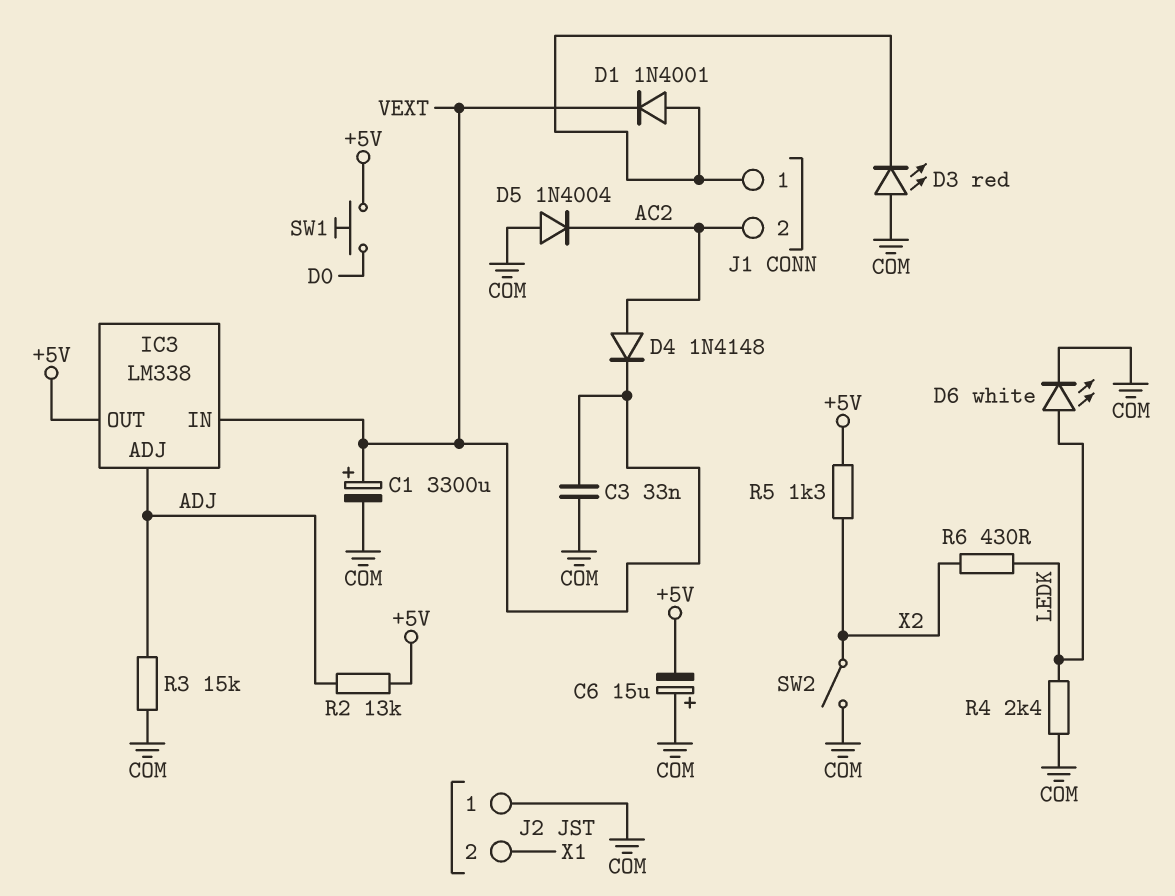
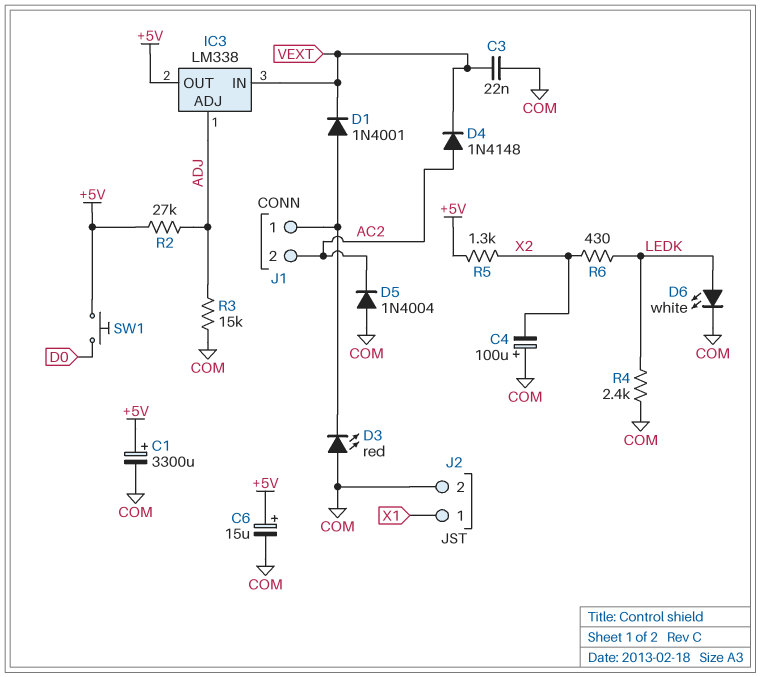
C1: 3300uF (plus VEXT, minus COM) -> 3300uF (plus +5V, minus COM)
C3: 33nF (COM, VEXT) -> 22nF (COM, VEXT)
C4: none -> 100uF (plus COM, minus X2)
C6: 15uF (plus COM, minus +5V) -> 15uF (plus +5V, minus COM)
J2 pin 1: COM -> X1
J2 pin 2: X1 -> COM
R2: 13k (+5V, ADJ) -> 27k (+5V, ADJ)
SW2: switch (COM, X2) -> none

